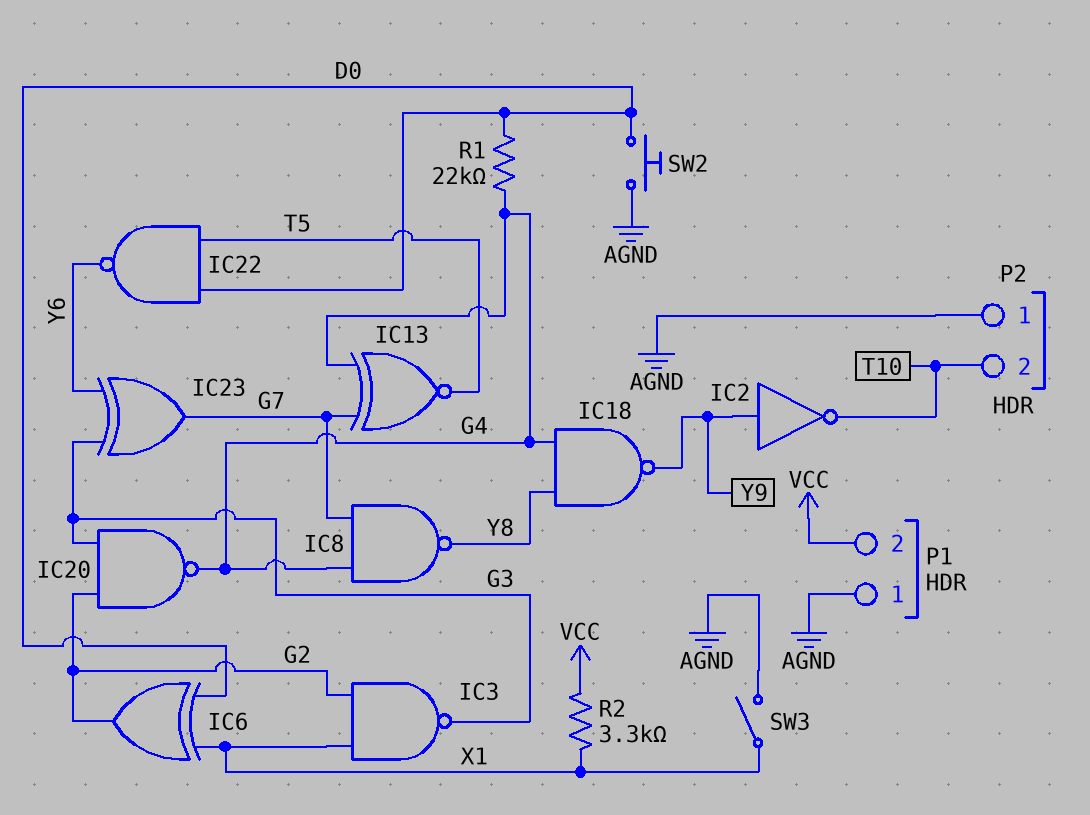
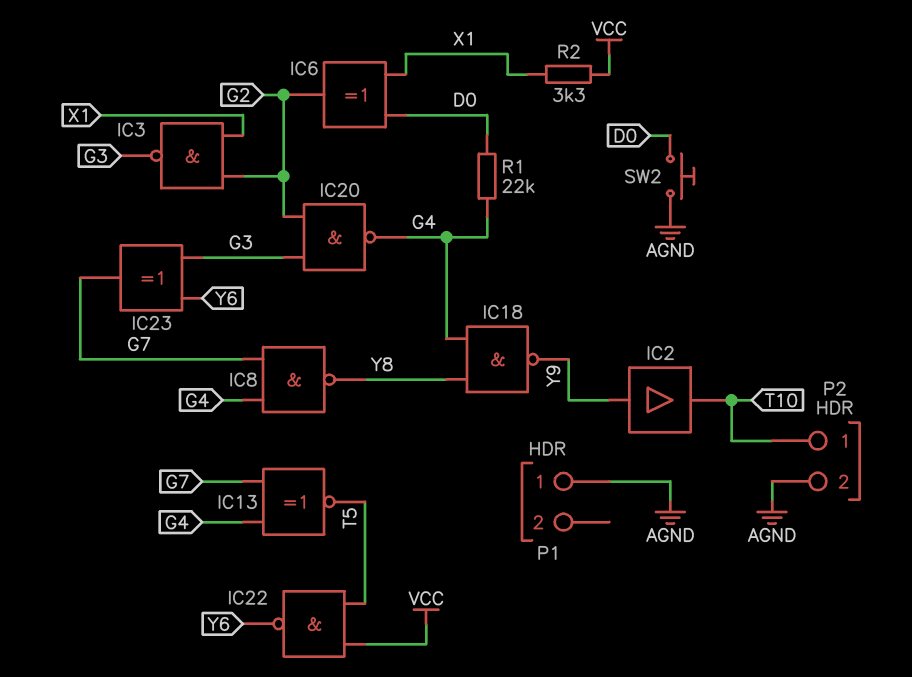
IC2: NOT (in Y9, out T10) -> buffer (in Y9, out T10)
IC22: NAND (in D0, in T5, out Y6) -> NAND (in T5, in VCC, out Y6)
P1 pin 2: VCC -> none
P2 pin 1: AGND -> T10
P2 pin 2: T10 -> AGND
SW3: switch (AGND, X1) -> none

